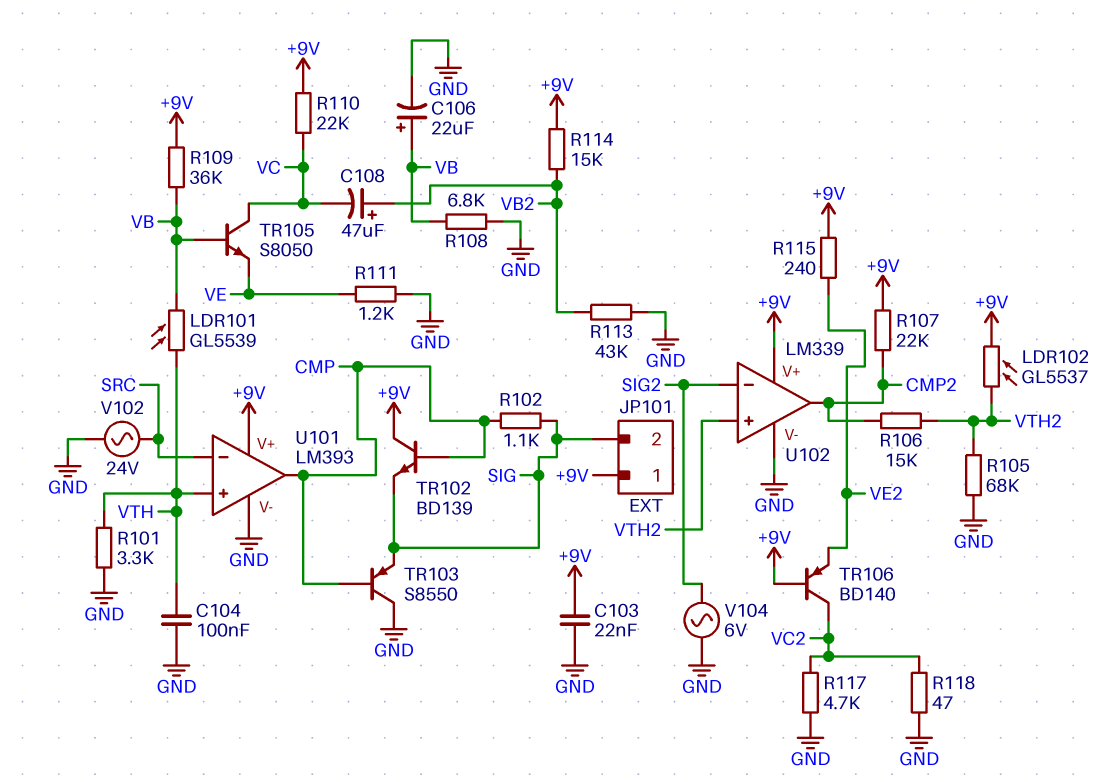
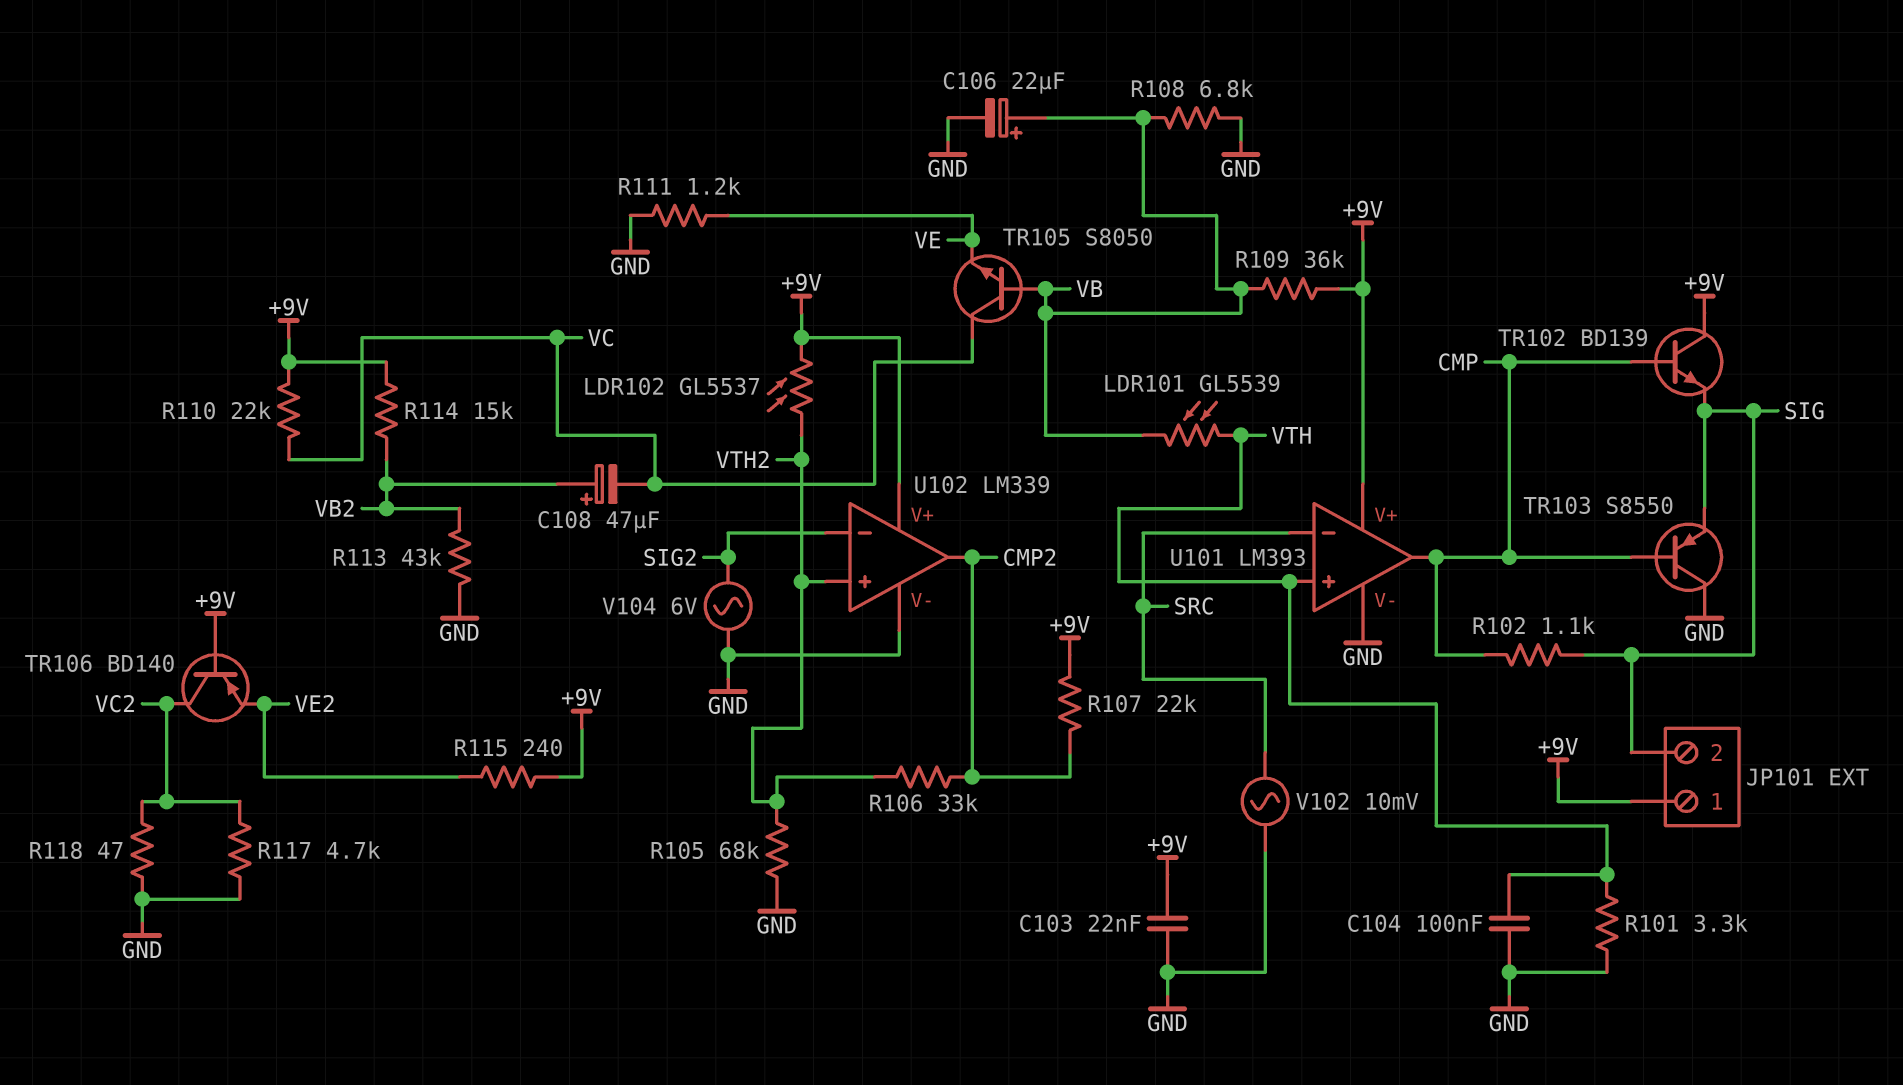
R106: 15k (CMP2, VTH2) -> 33k (CMP2, VTH2)
V102: AC 24V (GND, SRC) -> AC 10mV (GND, SRC)

